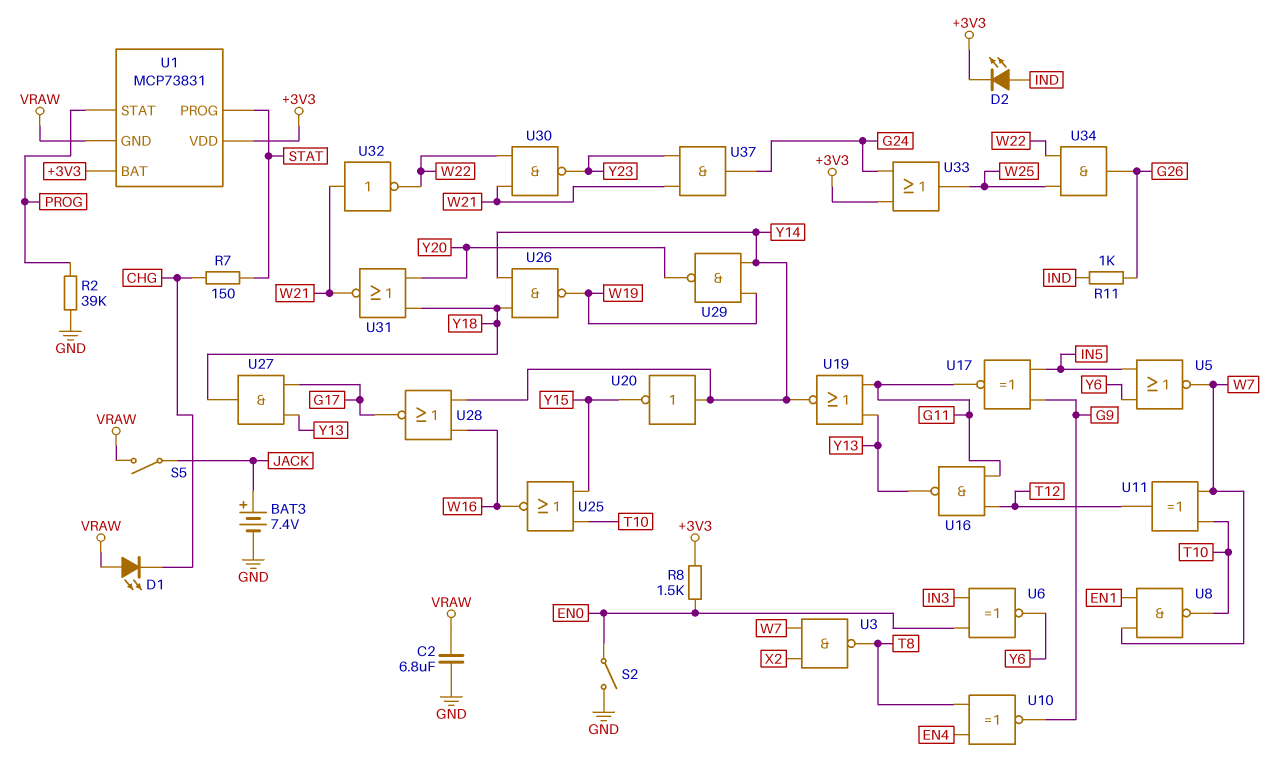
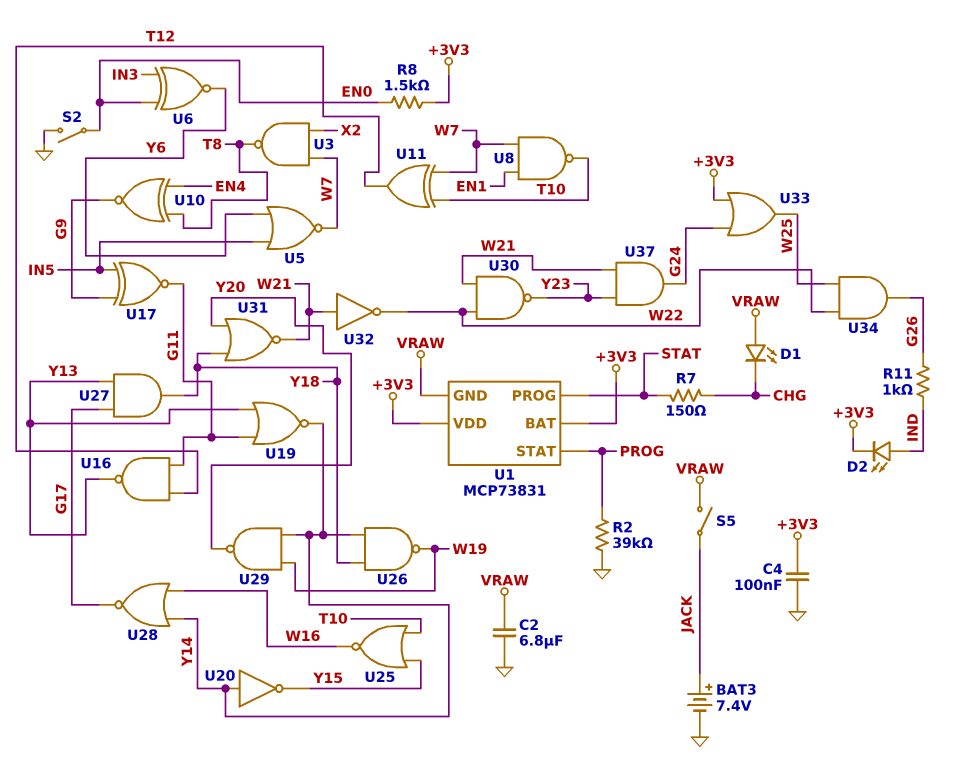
C4: none -> 100nF (+3V3, GND)

